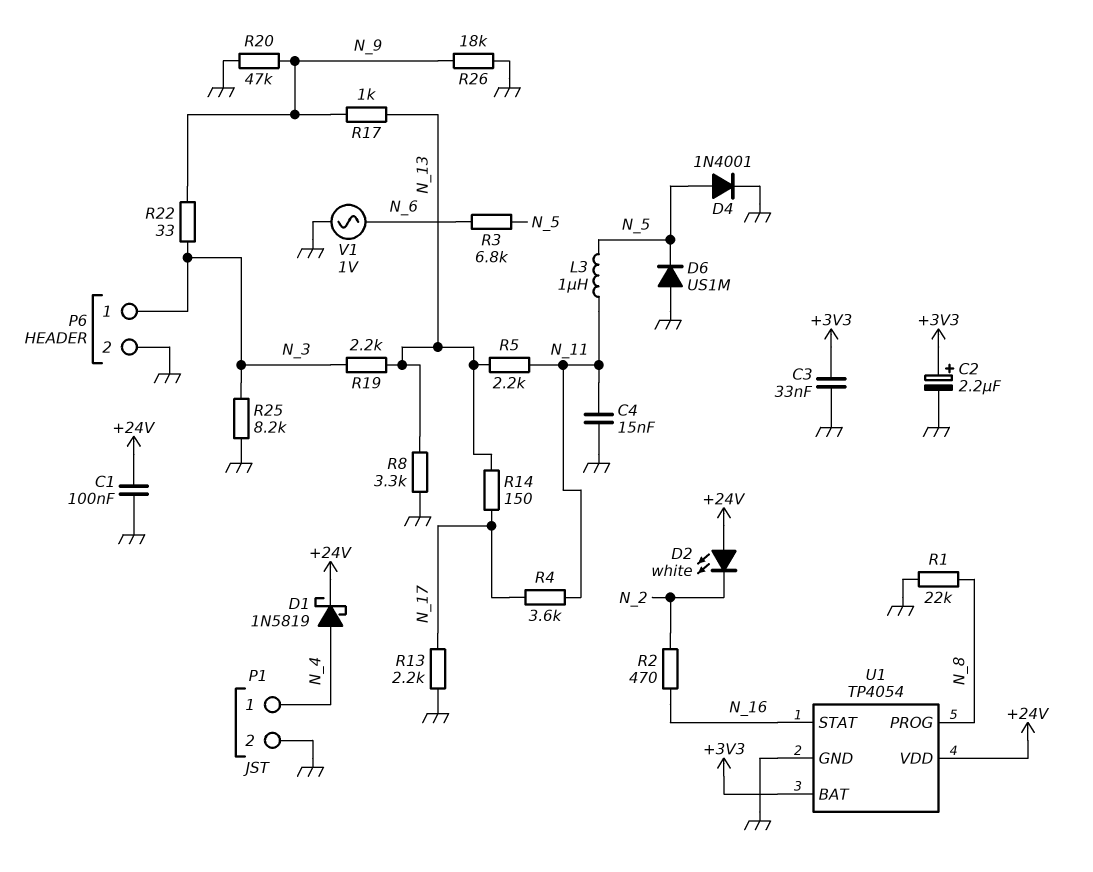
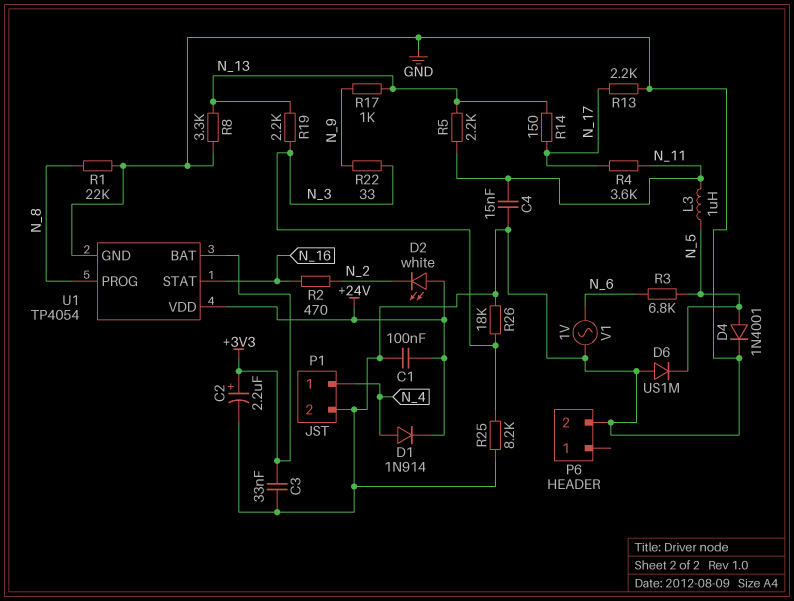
D1: schottky 1N5819 (A N_4, K +24V) -> diode 1N914 (A N_4, K +24V)
P6 pin 1: N_3 -> none
R20: 47k (GND, N_9) -> none
R26: 18k (GND, N_9) -> 18k (GND, N_3)

